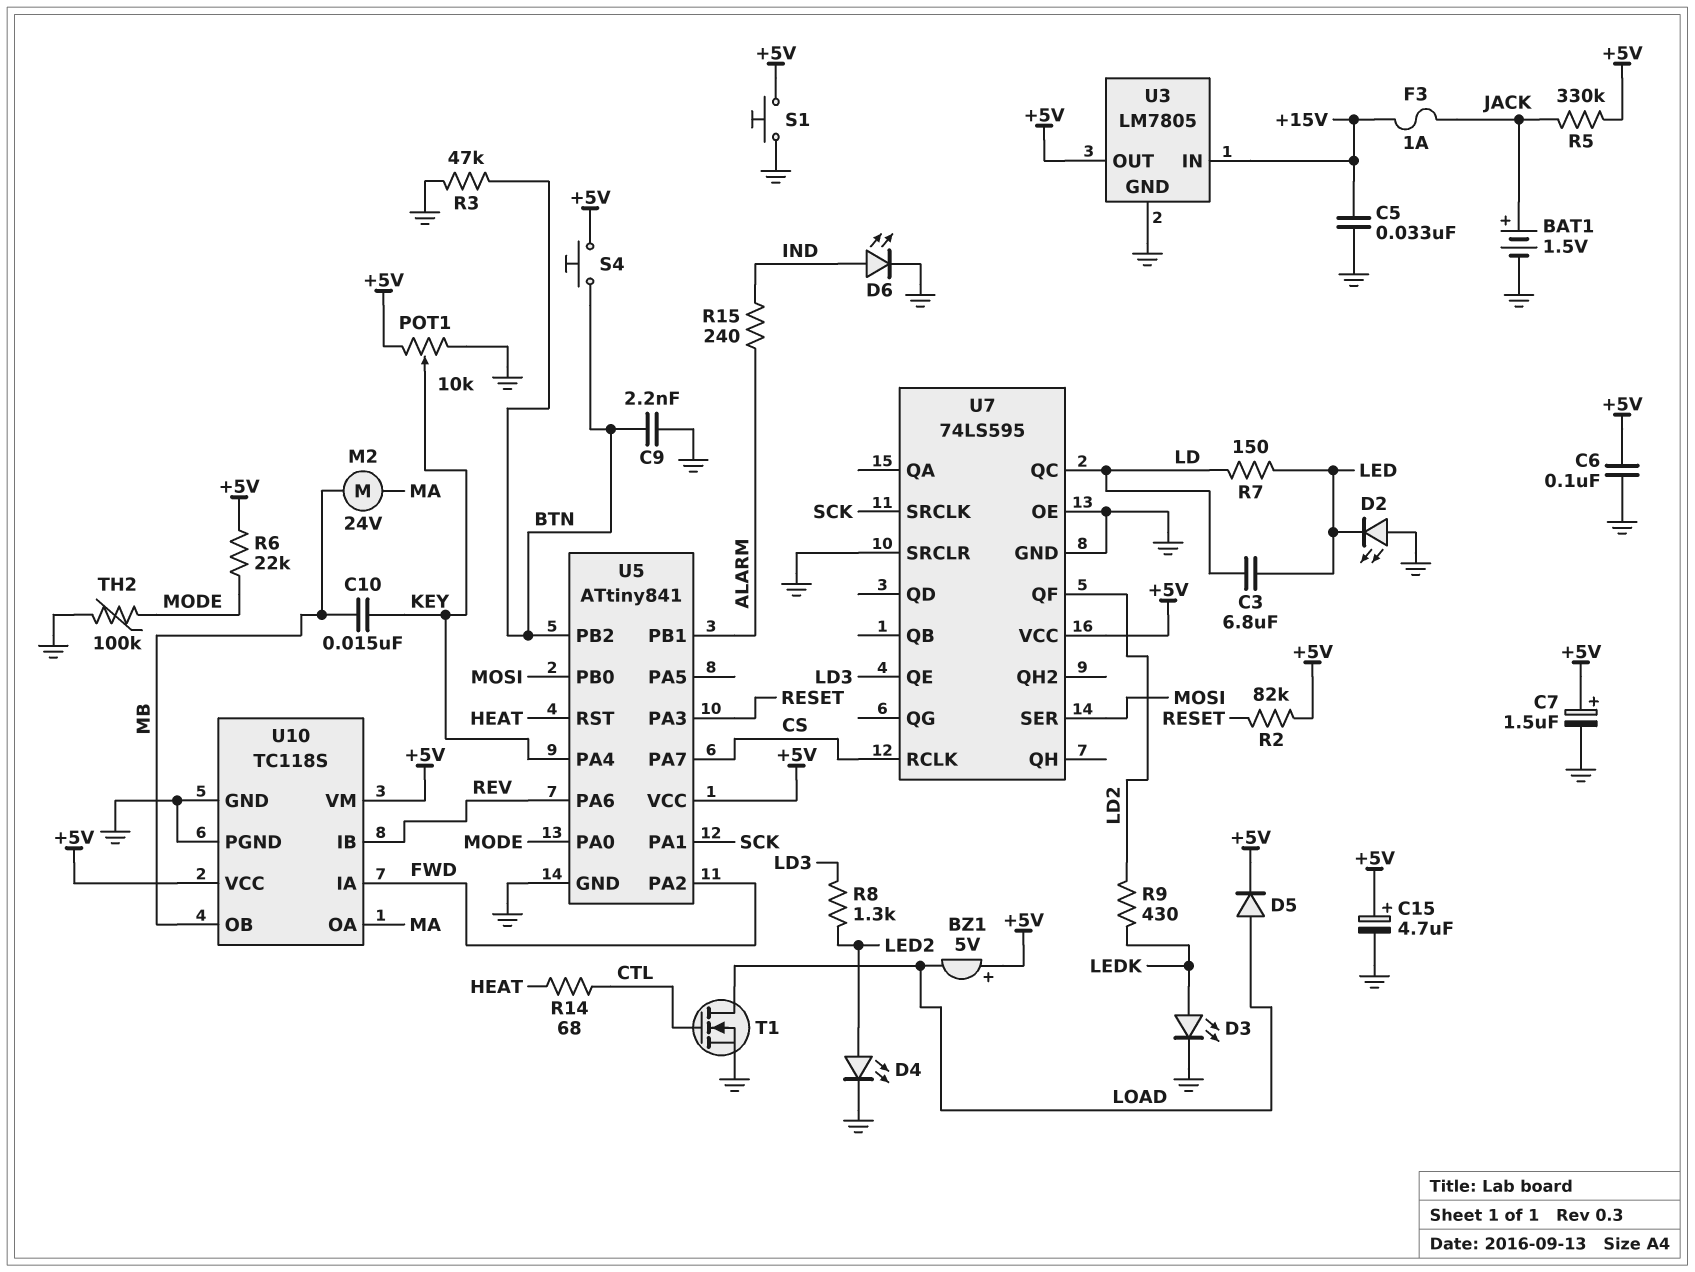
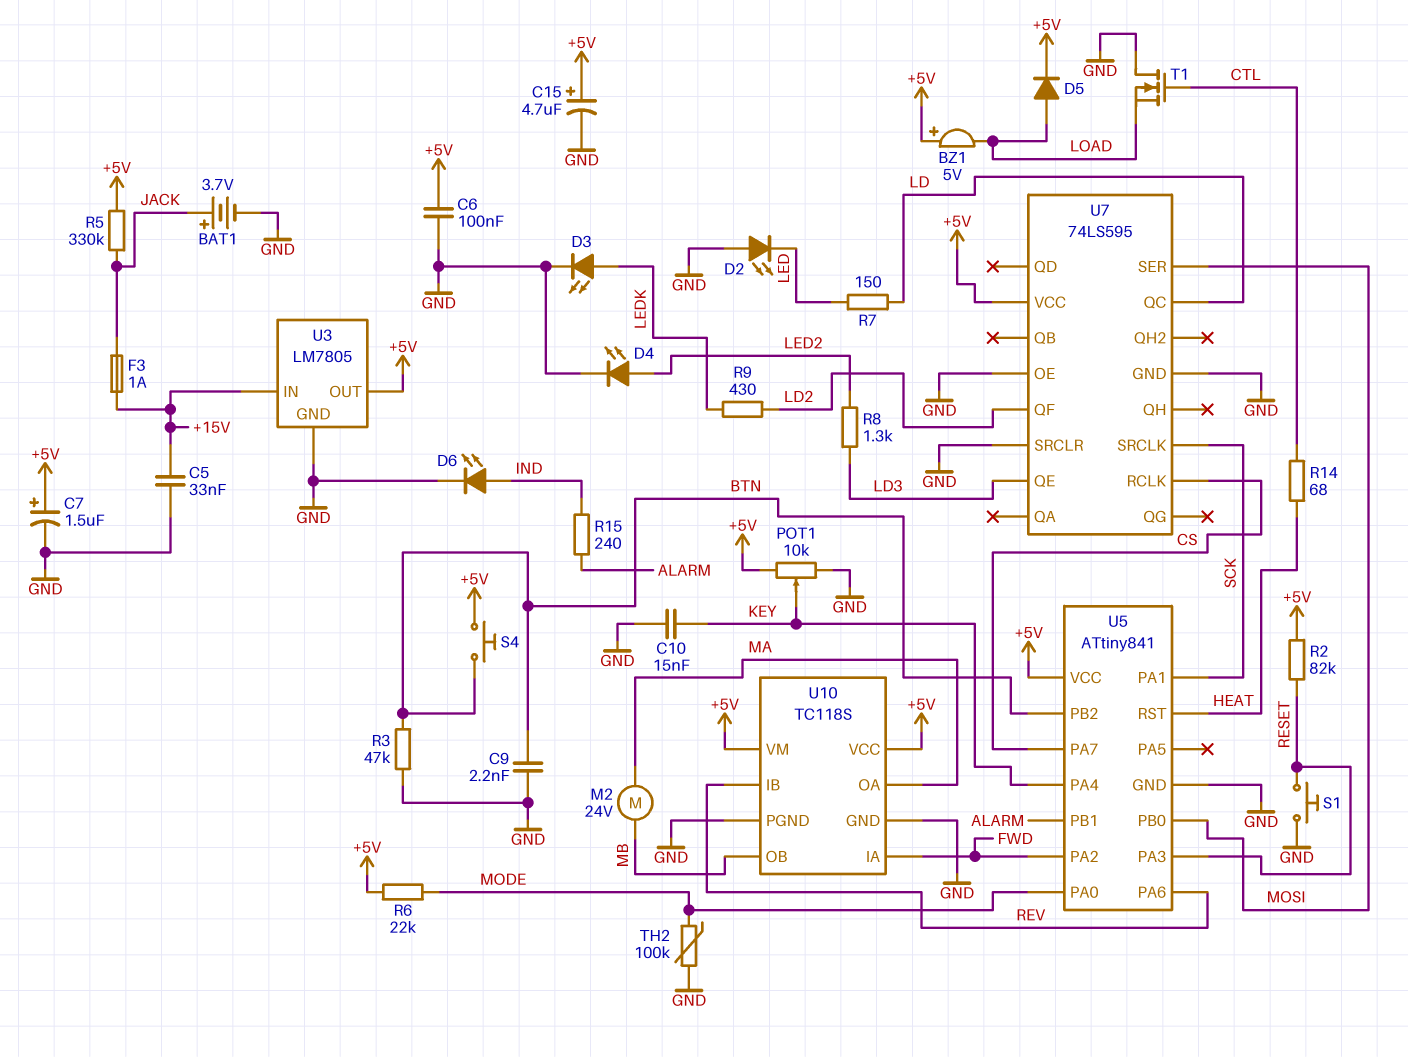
BAT1: 1.5V (plus JACK, minus GND) -> 3.7V (plus JACK, minus GND)
C3: 6.8uF (LD, LED) -> none
C10: 15nF (KEY, MB) -> 15nF (GND, KEY)
S1: button (+5V, GND) -> button (GND, RESET)
T1: NMOS (G CTL, D LOAD, S GND) -> NMOS (G CTL, D GND, S LOAD)

